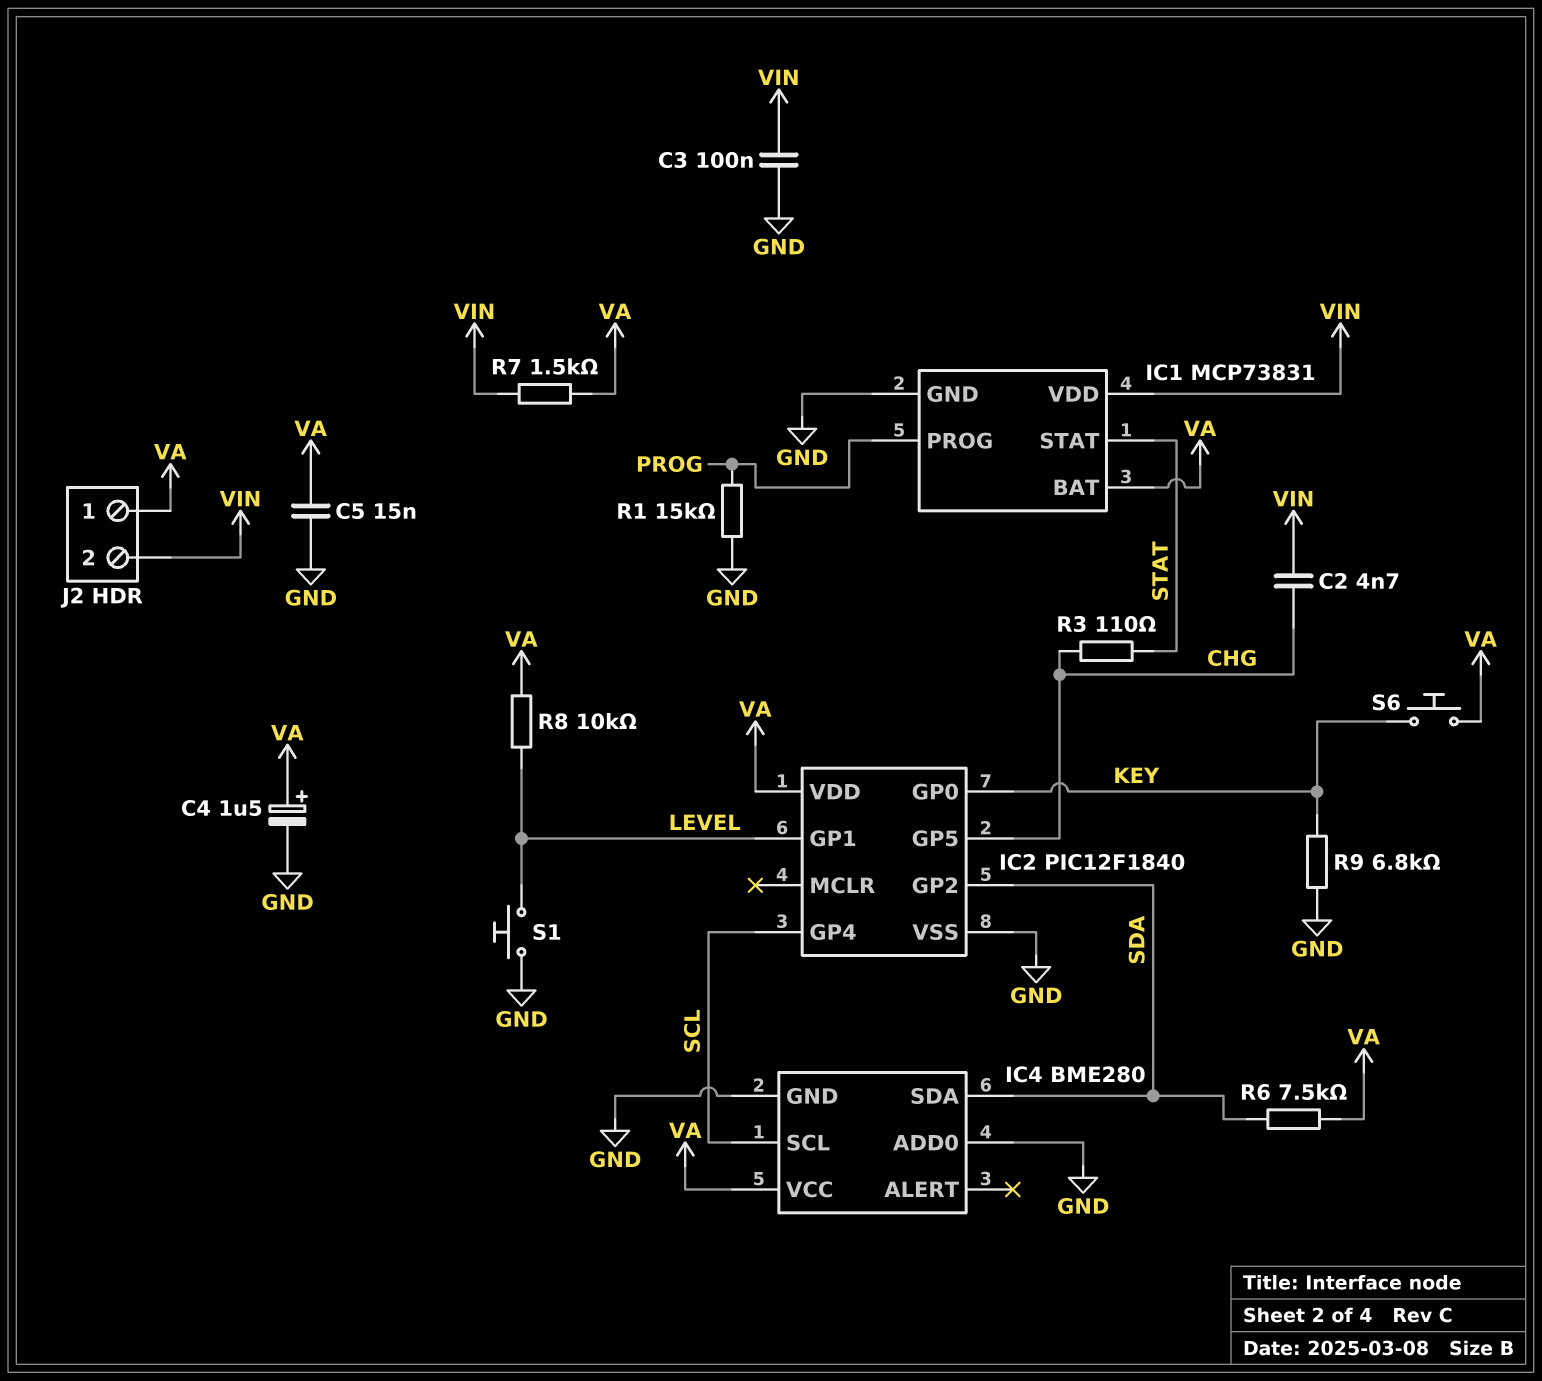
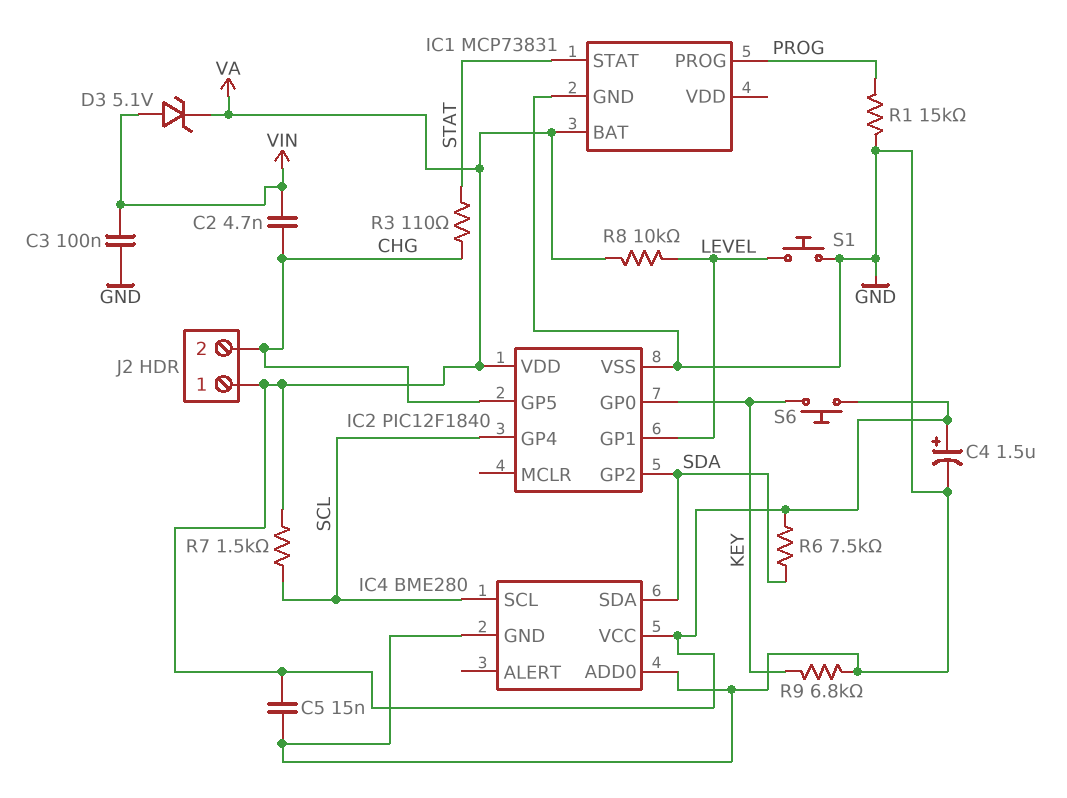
D3: none -> zener 5.1V (A VIN, K VA)
IC1 pin VDD: VIN -> none
J2 pin 2: VIN -> CHG
R7: 1.5k (VA, VIN) -> 1.5k (SCL, VA)

